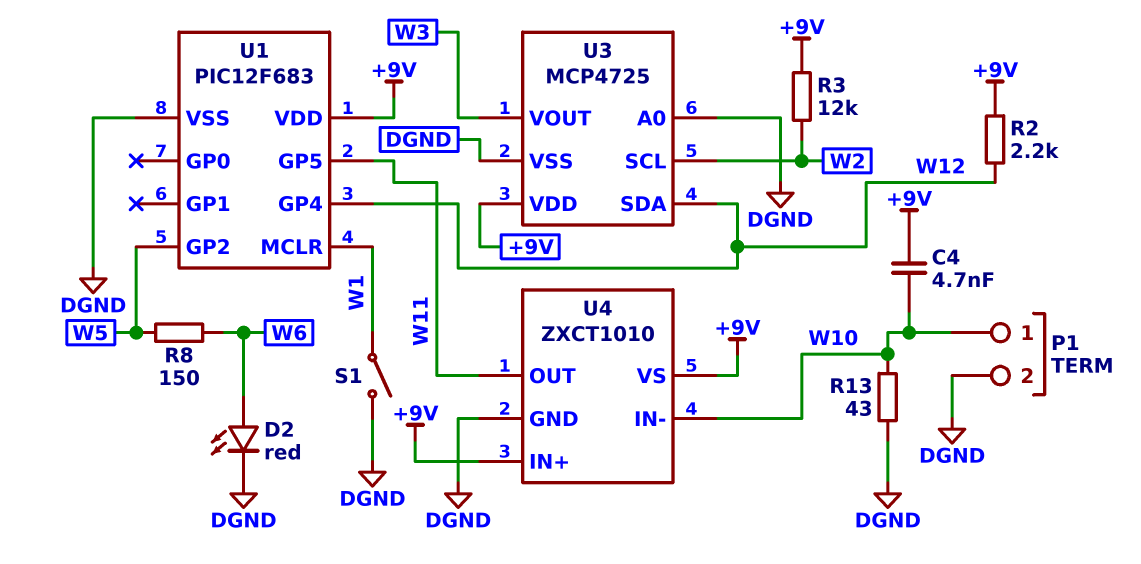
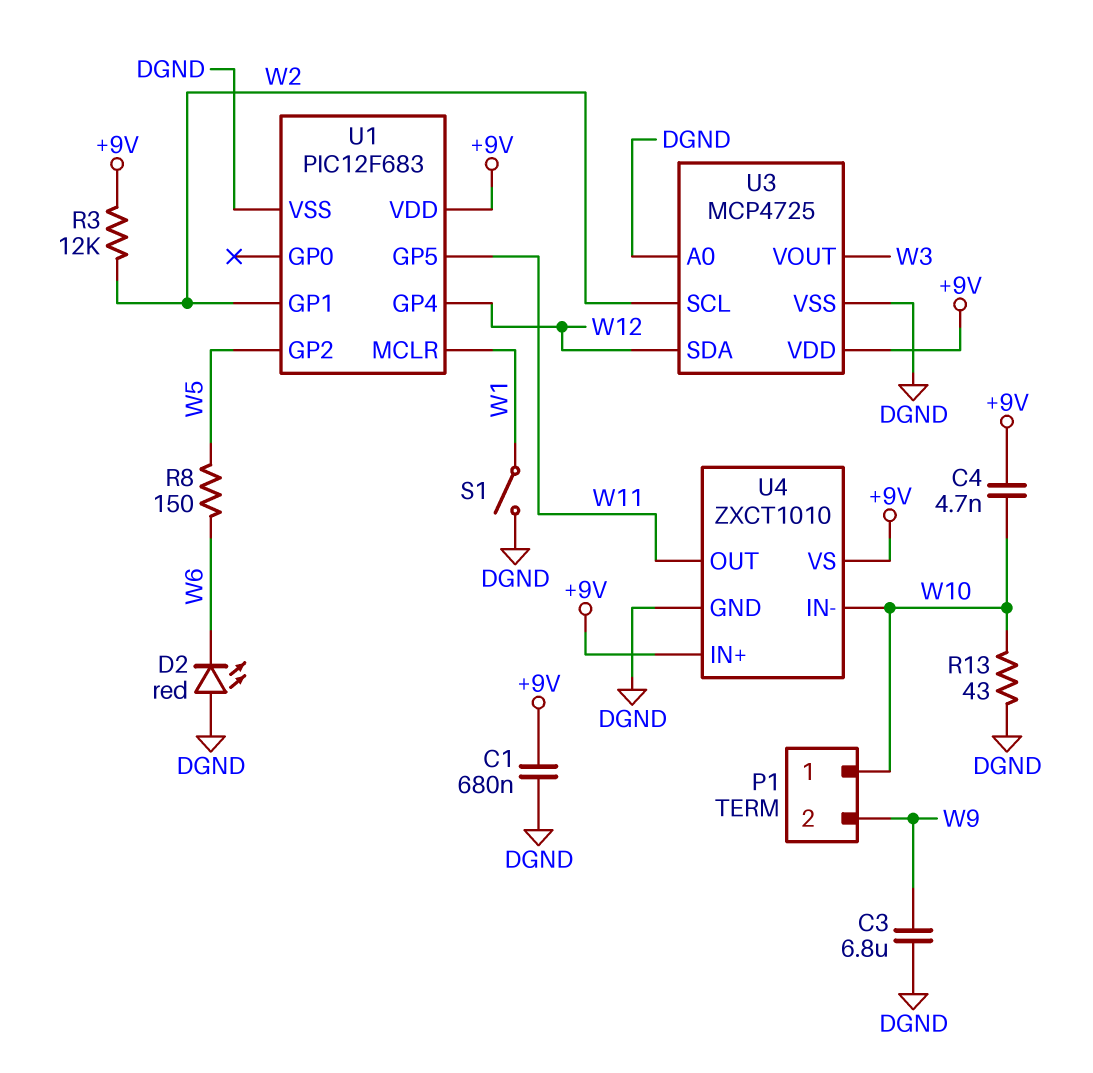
C1: none -> 680nF (+9V, DGND)
C3: none -> 6.8uF (DGND, W9)
D2: LED red (A W6, K DGND) -> LED red (A DGND, K W6)
P1 pin 2: DGND -> W9
R2: 2.2k (+9V, W12) -> none
U1 pin GP1: none -> W2

